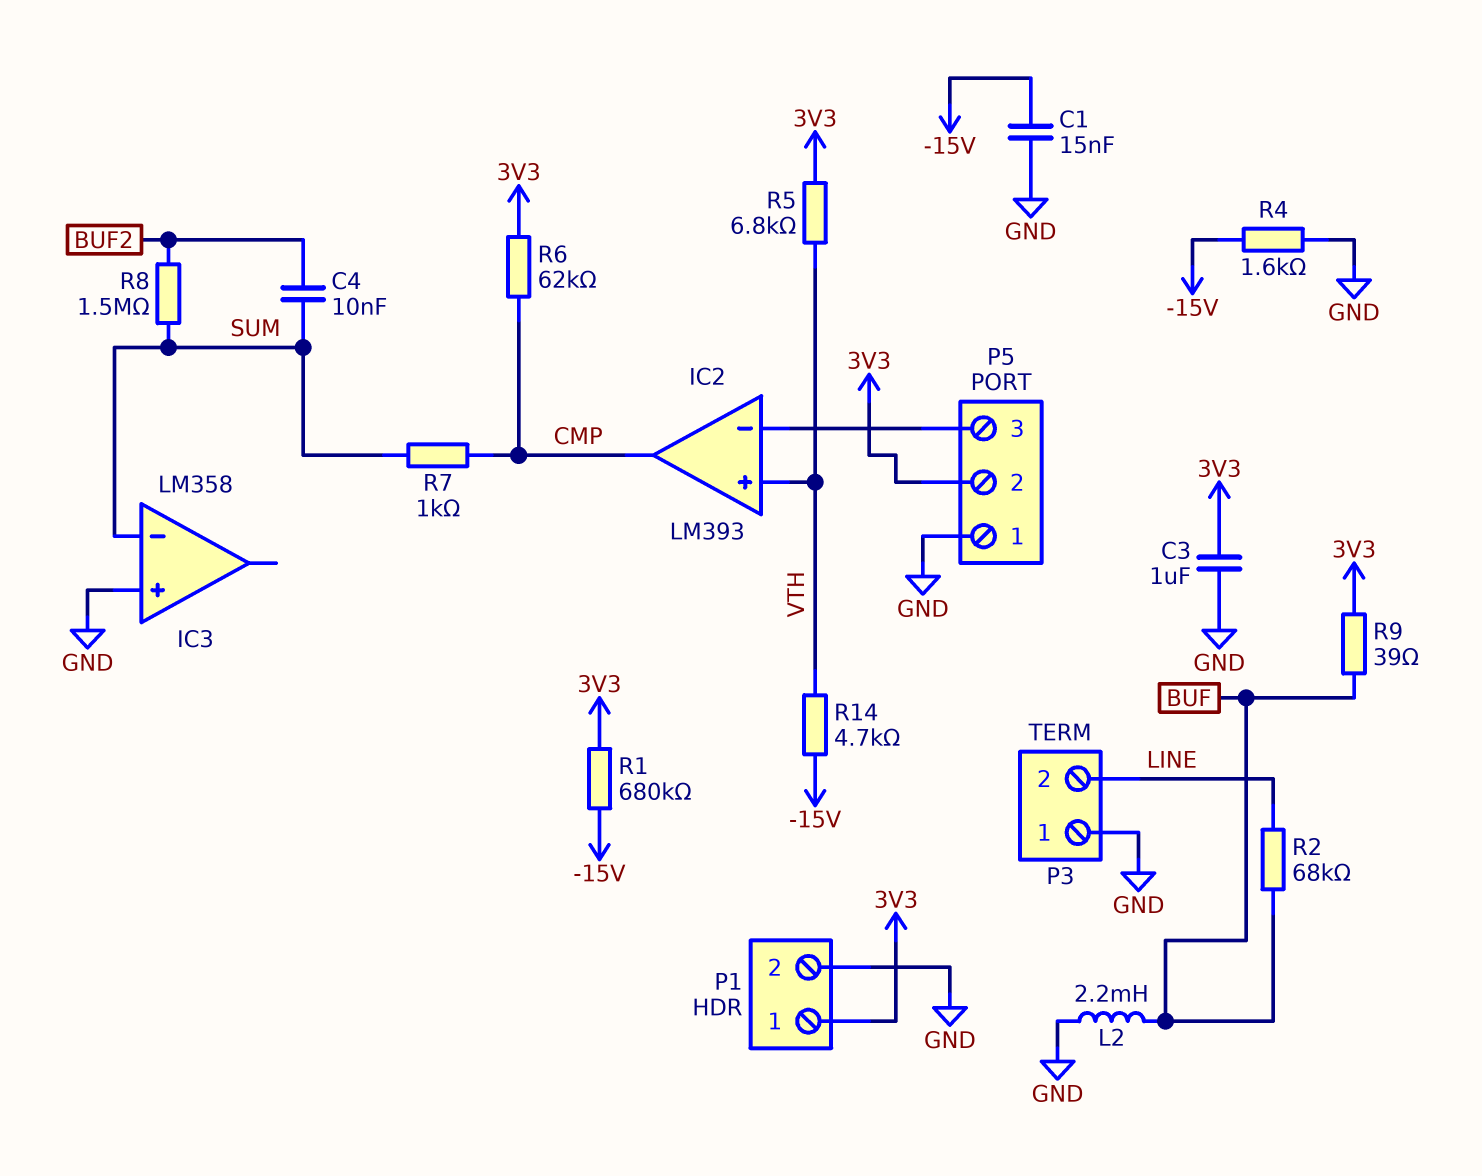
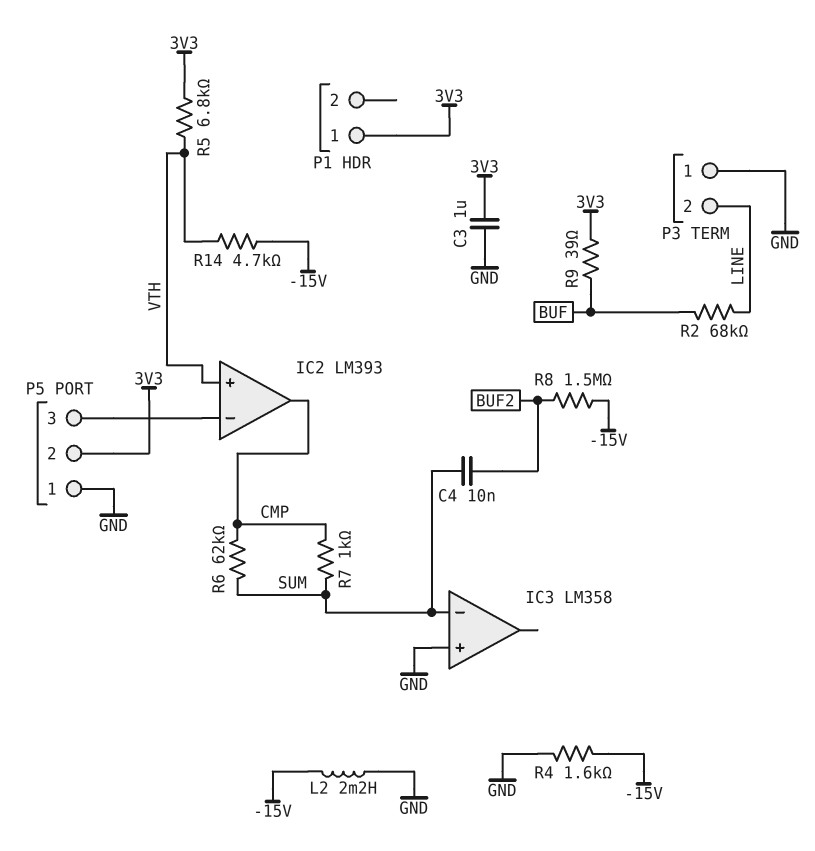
C1: 15nF (-15V, GND) -> none
L2: 2.2mH (BUF, GND) -> 2.2mH (-15V, GND)
P1 pin 2: GND -> none
R1: 680k (-15V, 3V3) -> none
R6: 62k (3V3, CMP) -> 62k (CMP, SUM)
R8: 1.5M (BUF2, SUM) -> 1.5M (-15V, BUF2)

